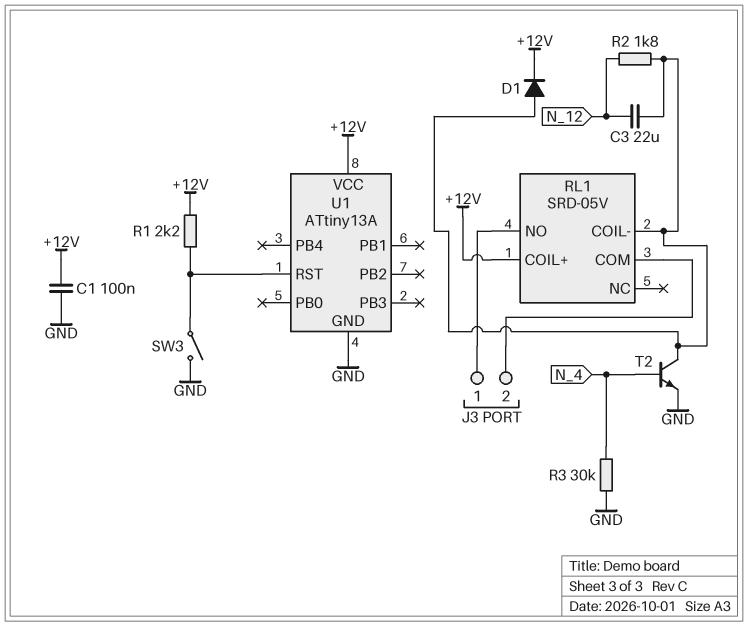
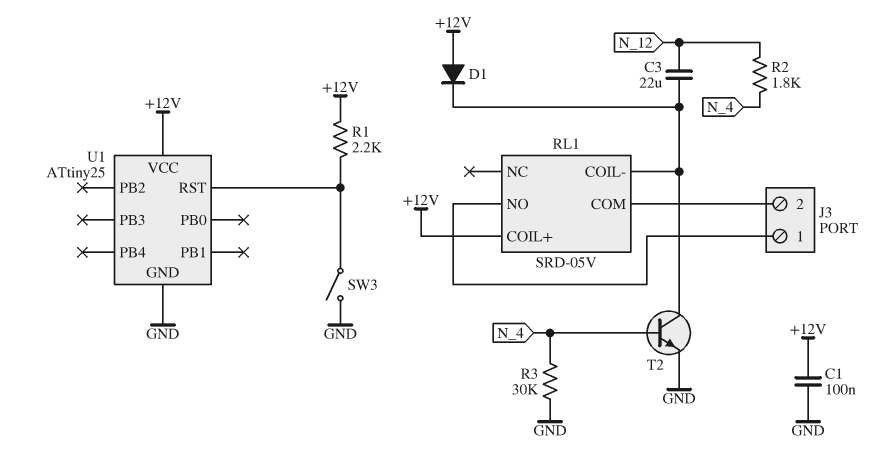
D1: diode (A RL1/COIL-, K +12V) -> diode (A +12V, K RL1/COIL-)
R2: 1.8k (N_12, RL1/COIL-) -> 1.8k (N_4, N_12)
U1: ATtiny13A -> ATtiny25

